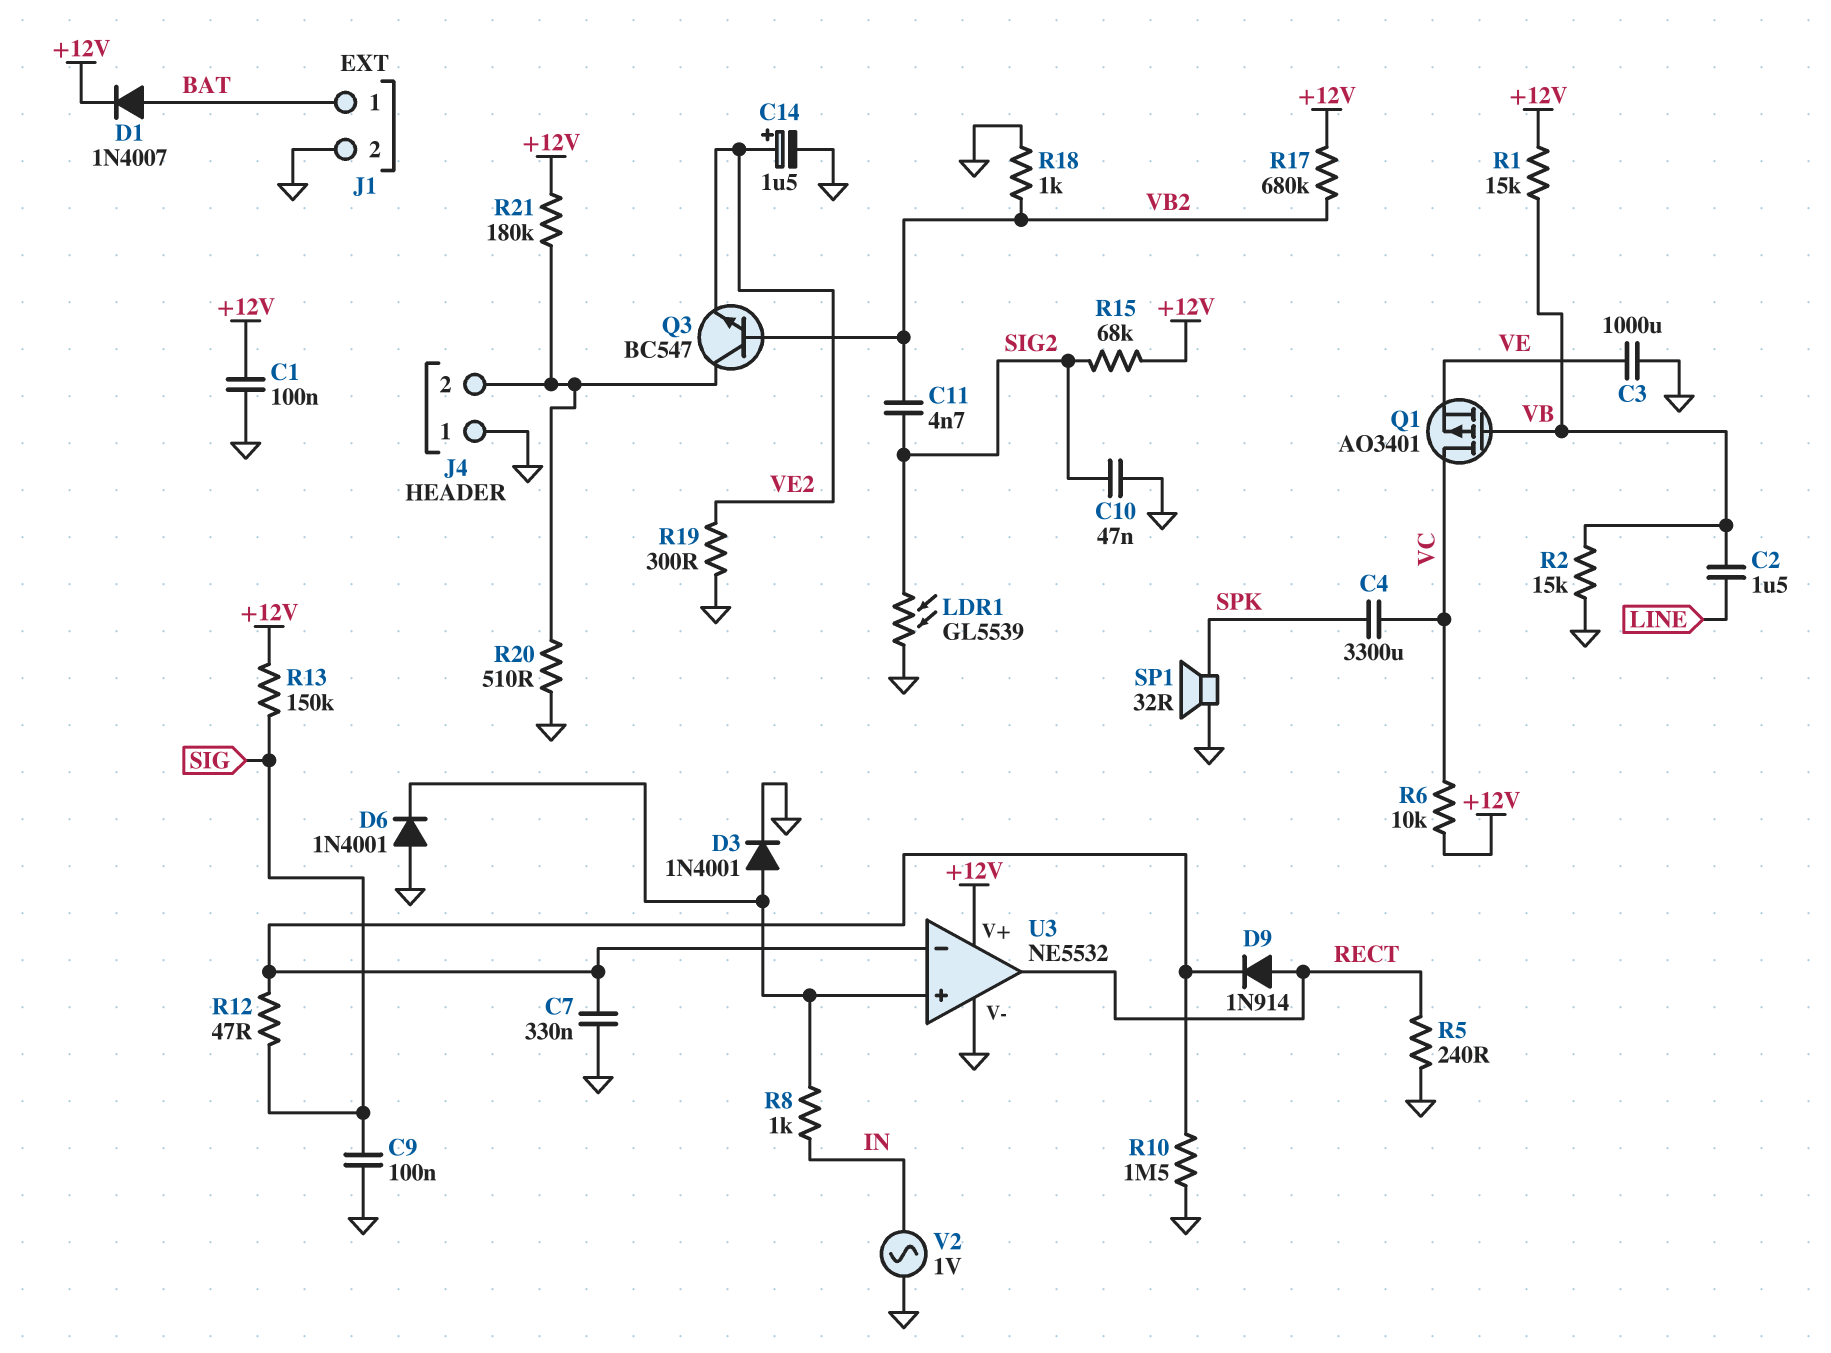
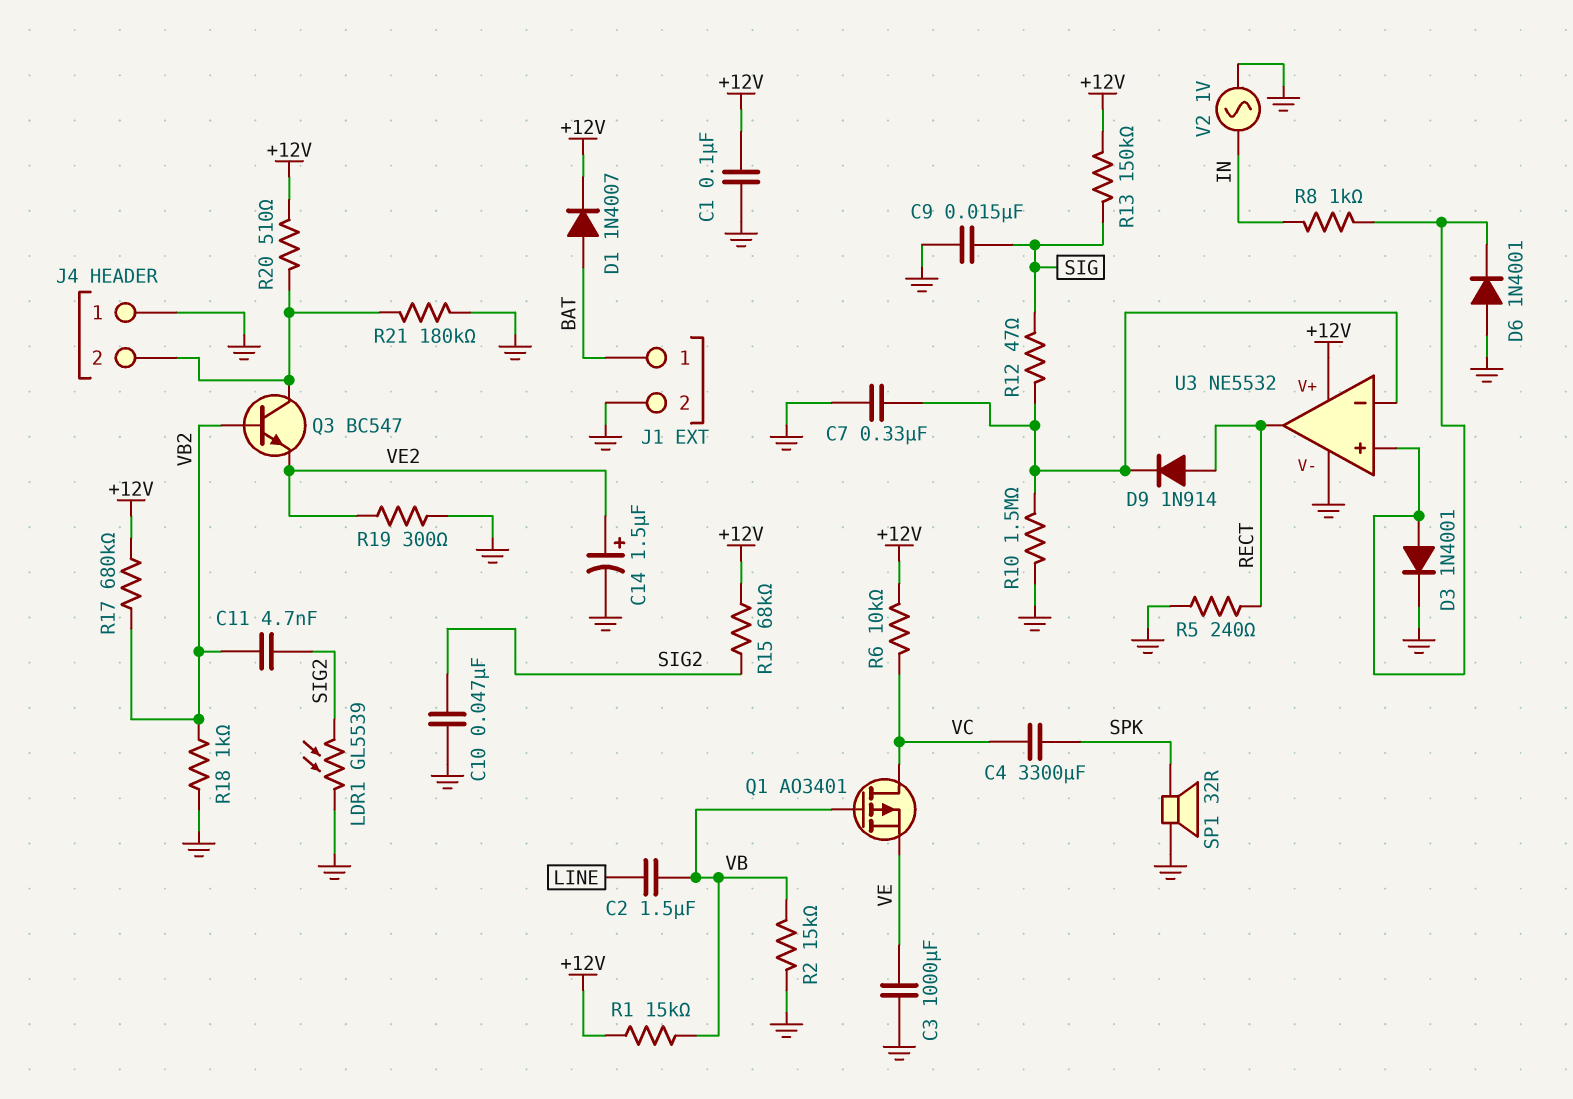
C9: 100nF (GND, SIG) -> 15nF (GND, SIG)
R20: 510 (GND, J4/2) -> 510 (+12V, J4/2)
R21: 180k (+12V, J4/2) -> 180k (GND, J4/2)

